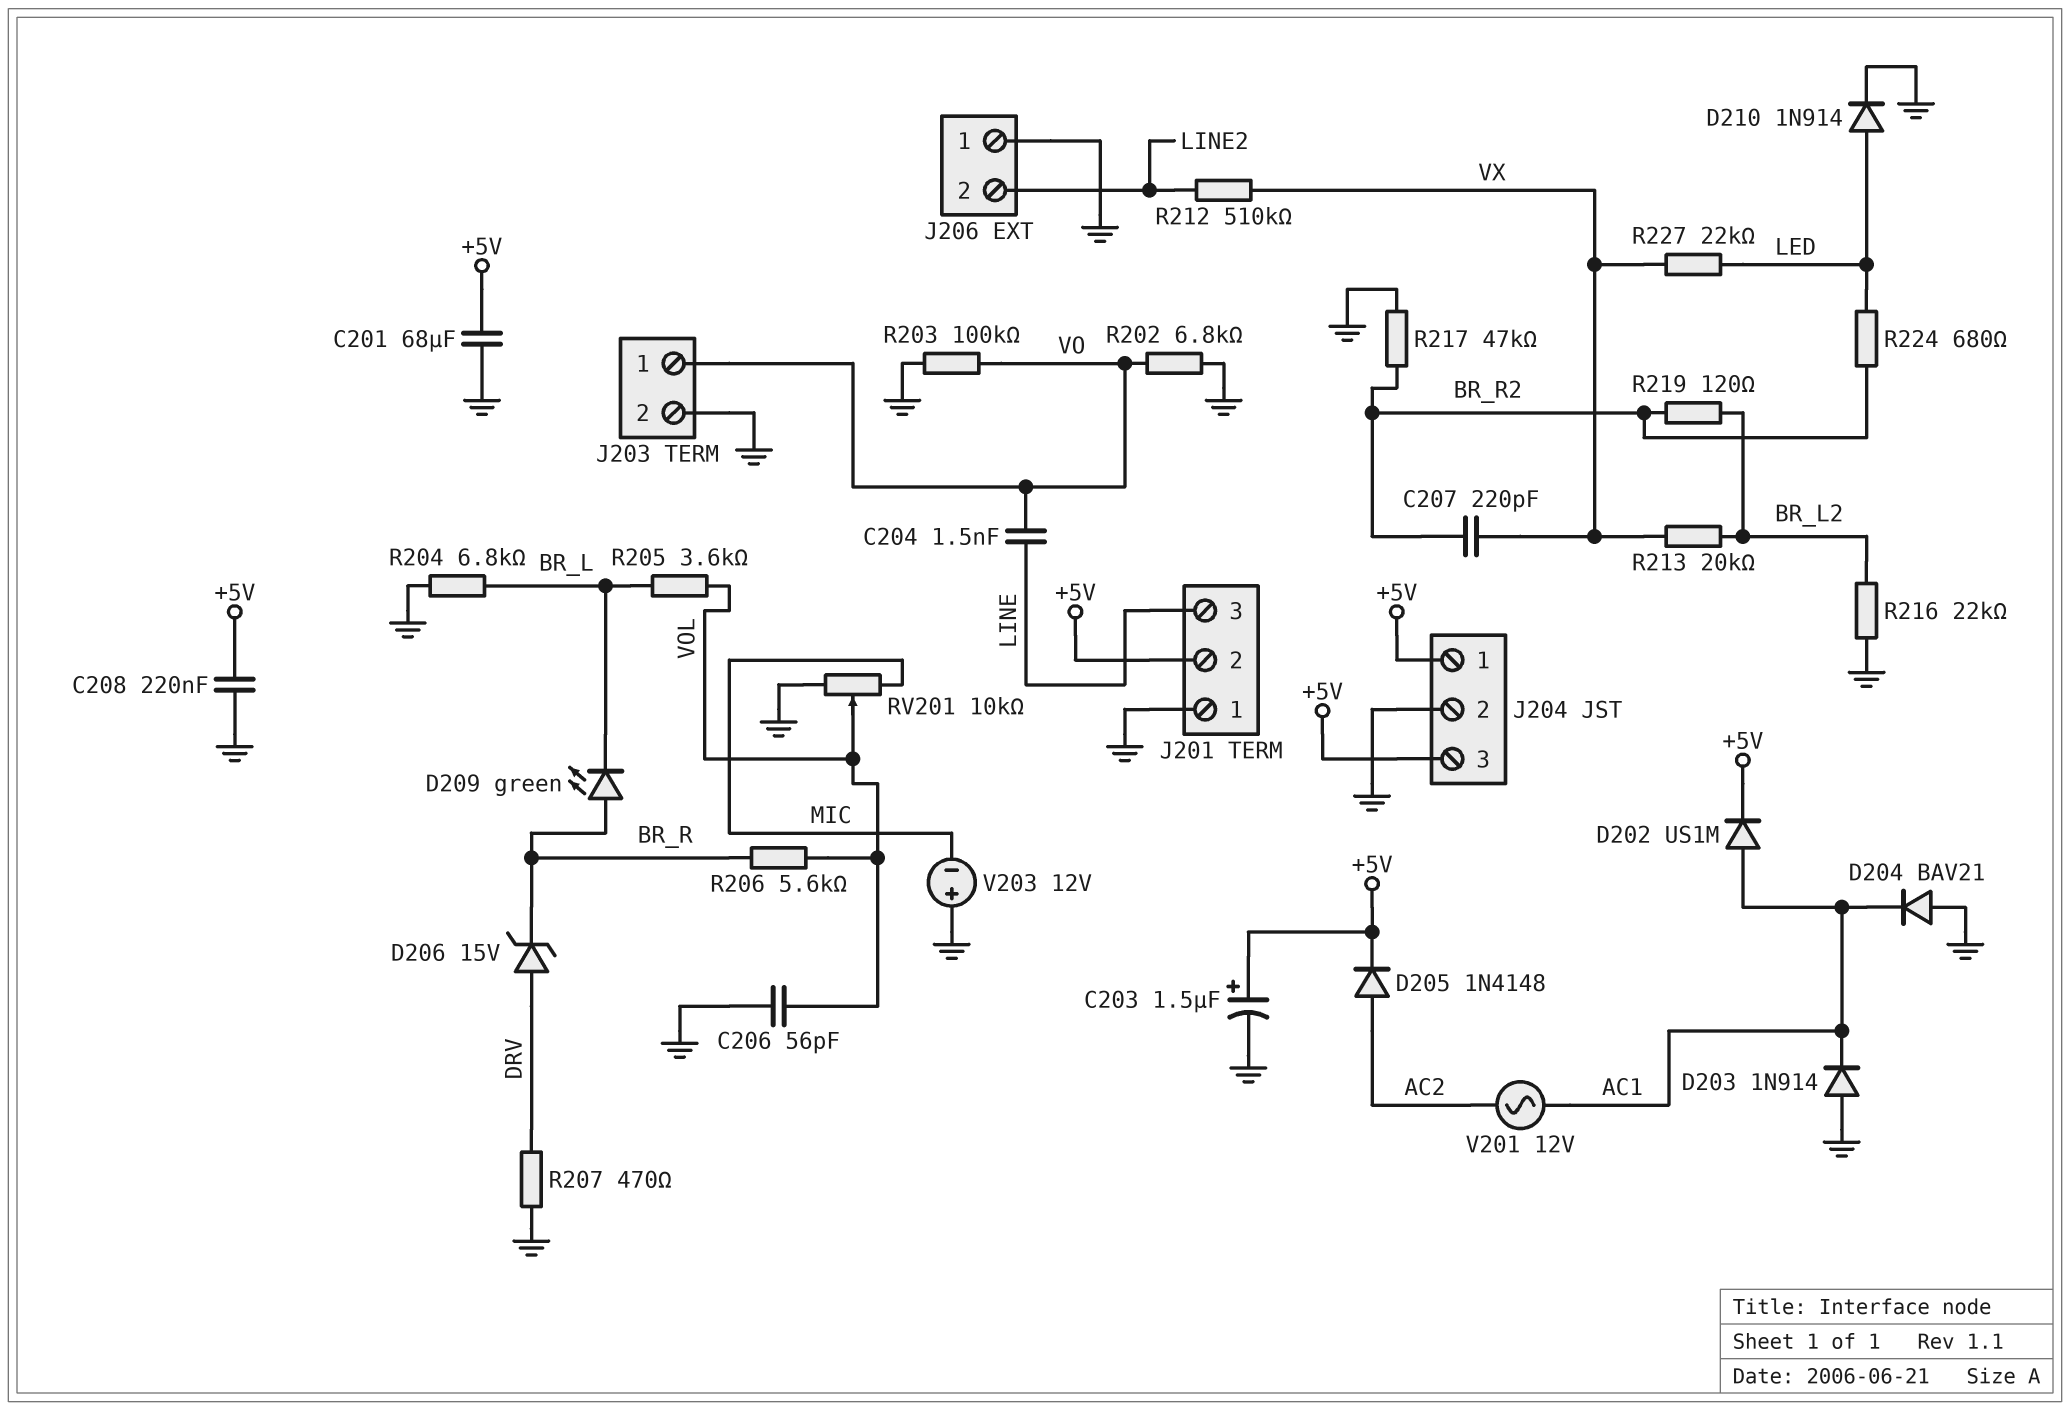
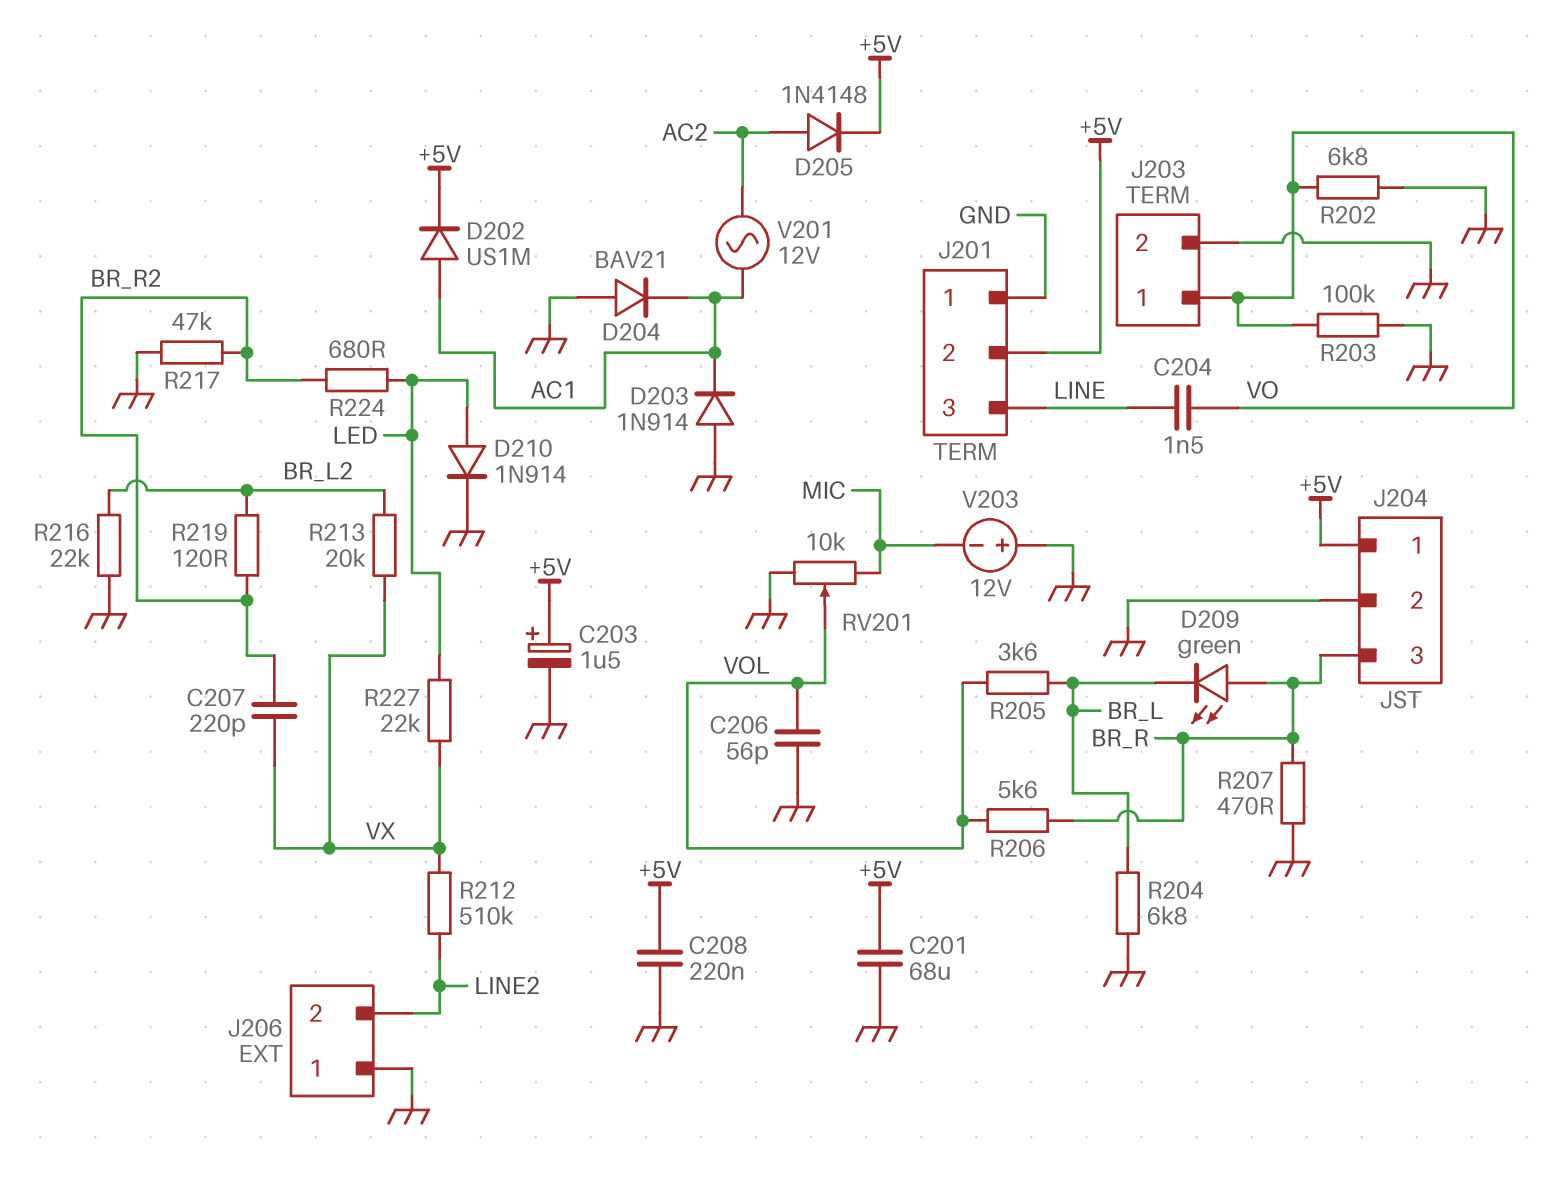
D206: zener 15V (A DRV, K BR_R) -> none
J204 pin 3: +5V -> BR_R
R207: 470 (DRV, GND) -> 470 (BR_R, GND)

